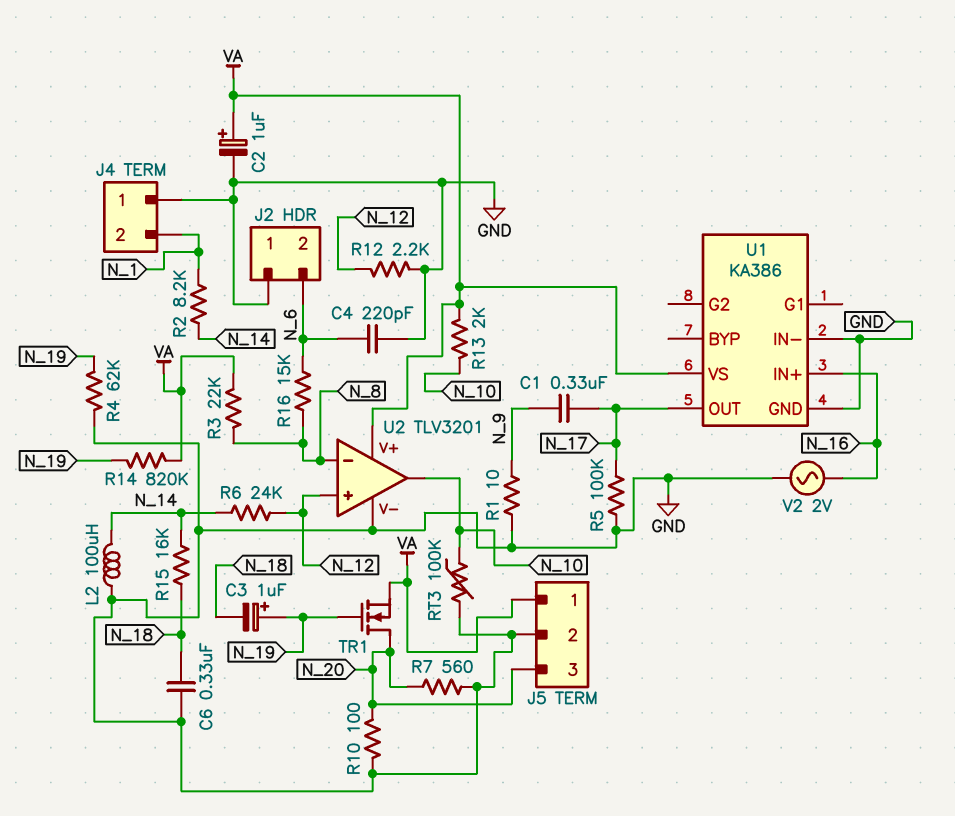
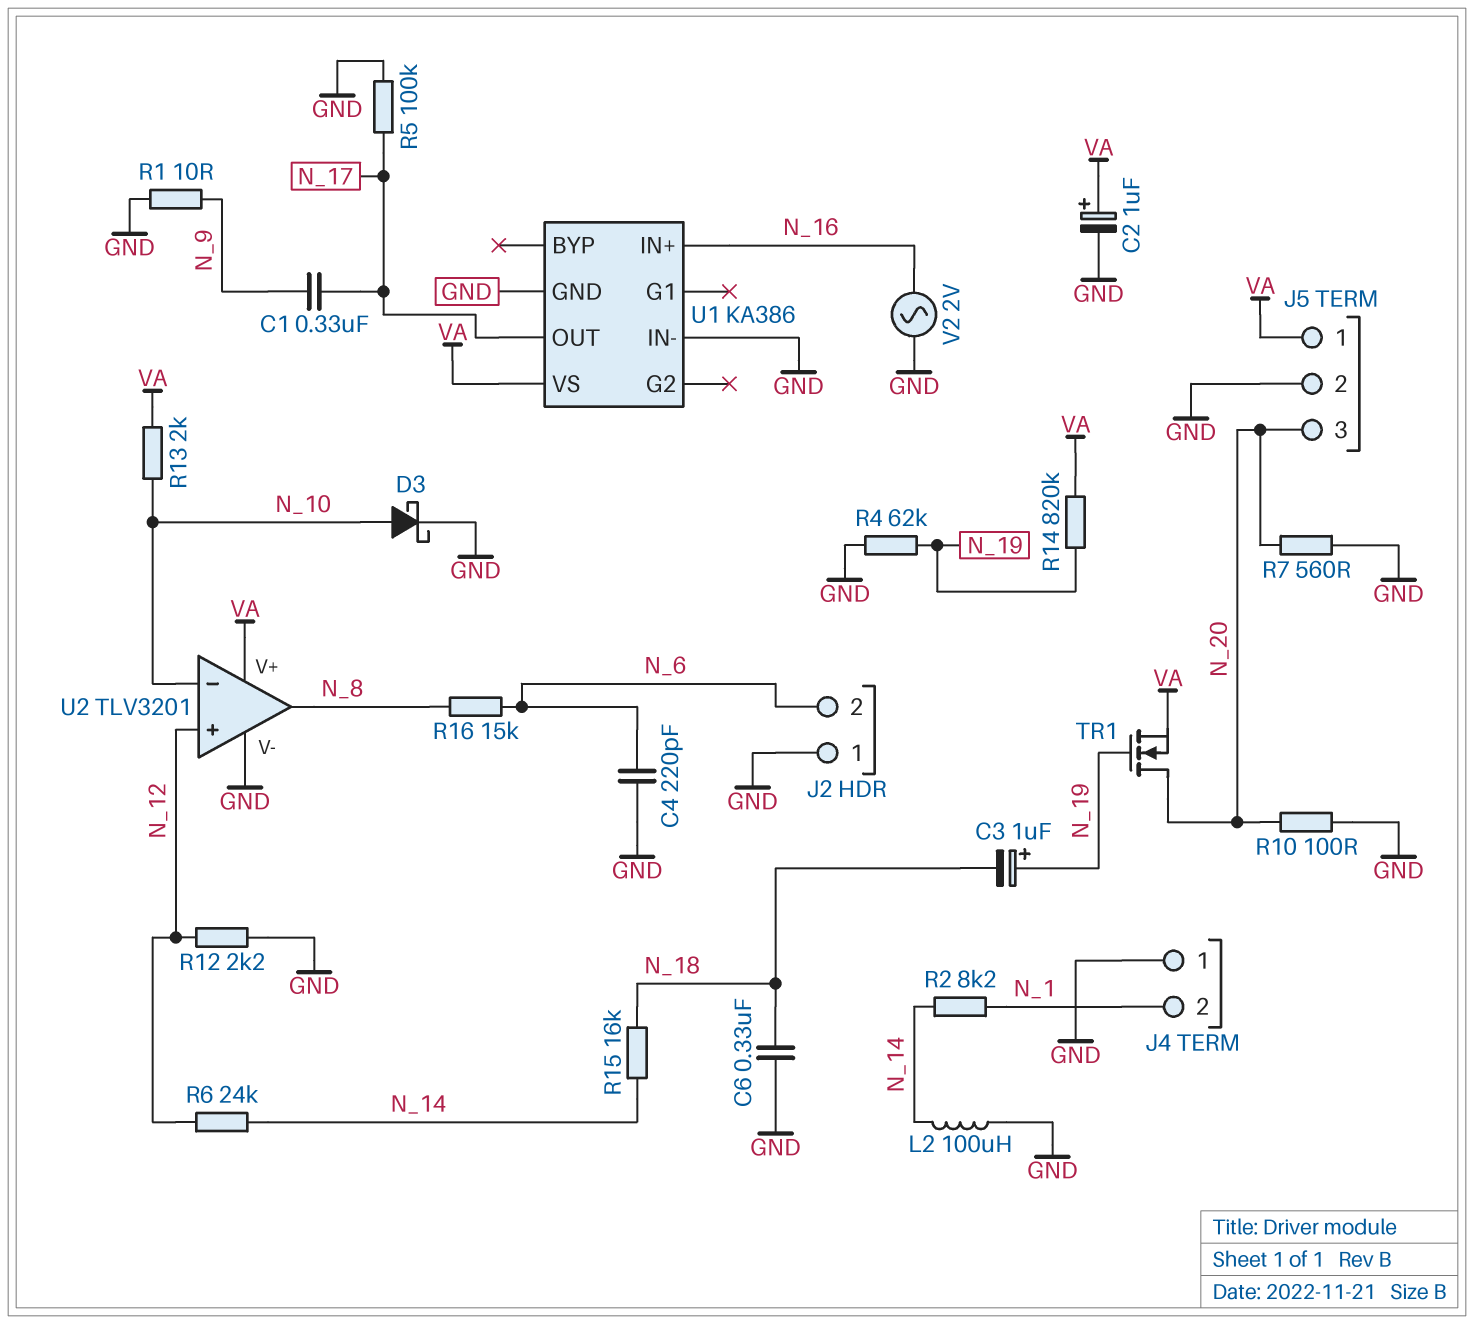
D3: none -> schottky (A N_10, K GND)
R3: 22k (N_8, VA) -> none
RT3: 100k (GND, N_10) -> none
U2 pin in-: N_8 -> N_10
U2 pin out: N_10 -> N_8

